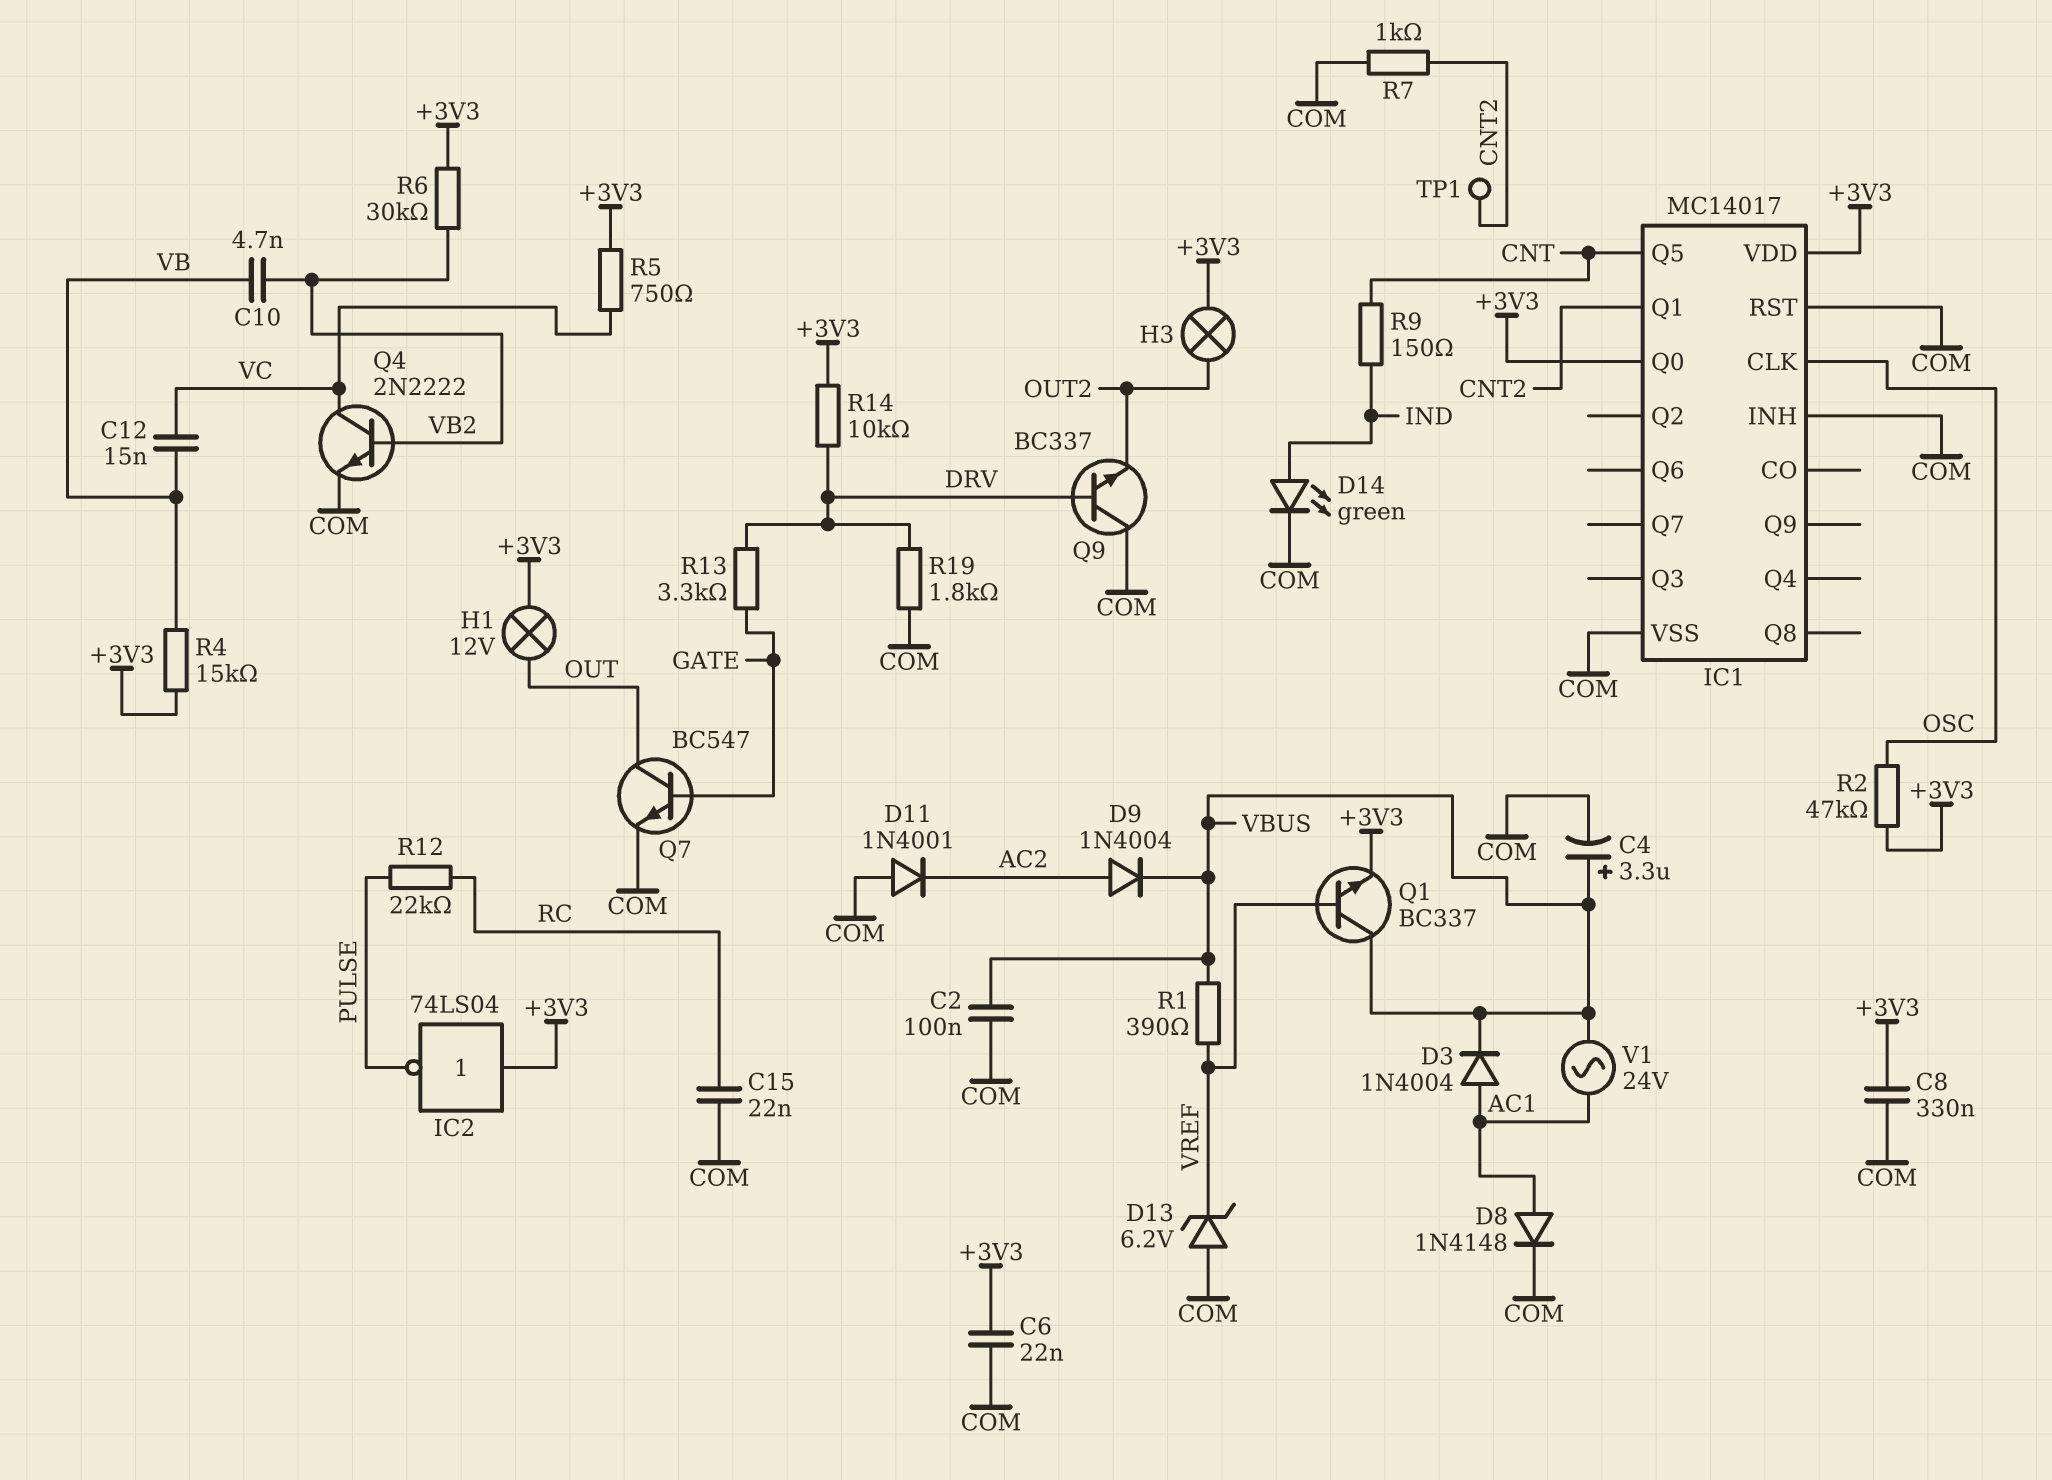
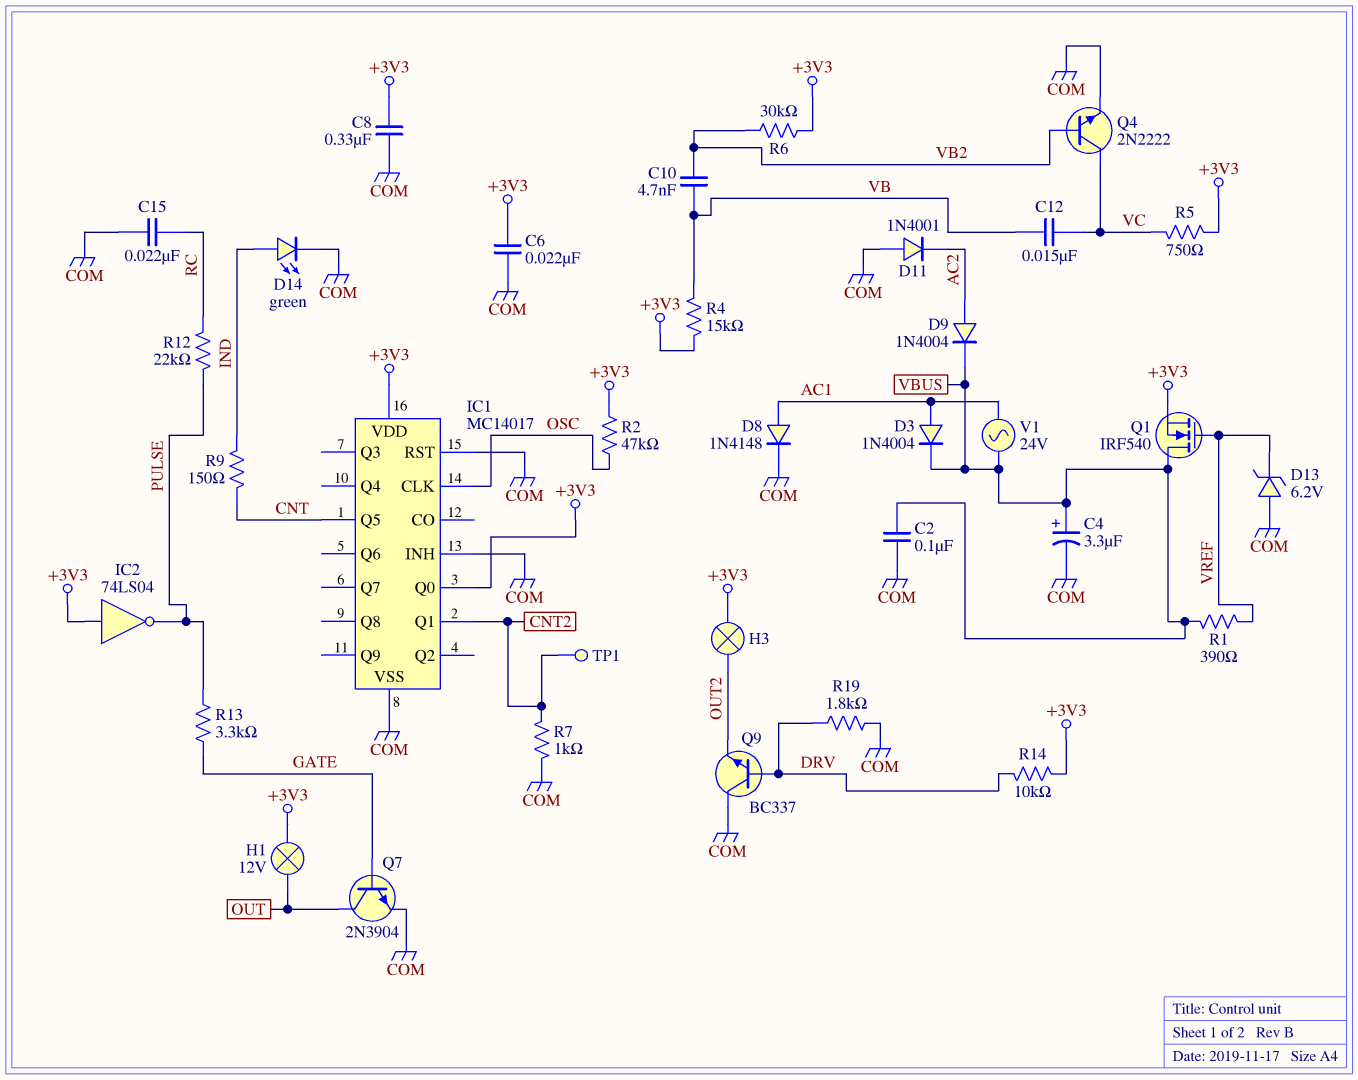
Q1: NPN BC337 (B VREF, C VBUS, E +3V3) -> NMOS IRF540 (G VREF, D VBUS, S +3V3)
Q7: NPN BC547 (B GATE, C OUT, E COM) -> NPN 2N3904 (B GATE, C OUT, E COM)
R13: 3.3k (DRV, GATE) -> 3.3k (GATE, PULSE)

